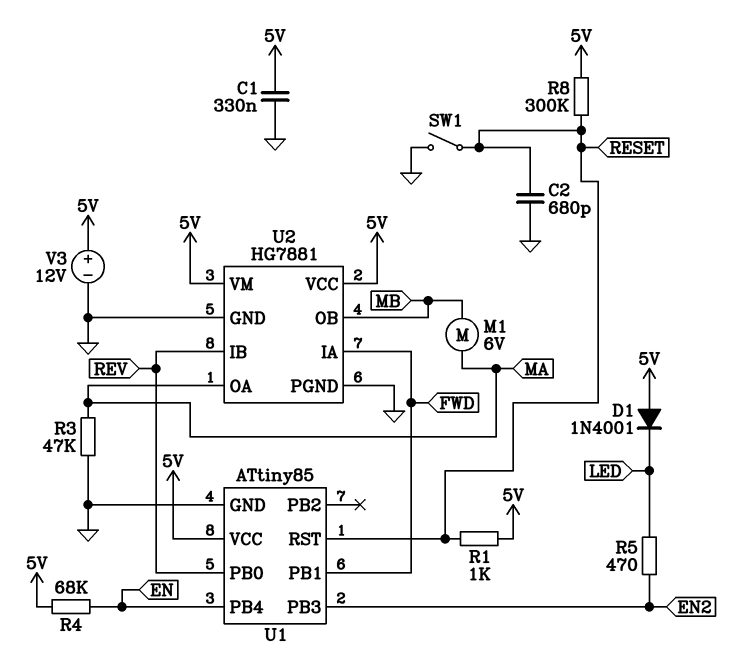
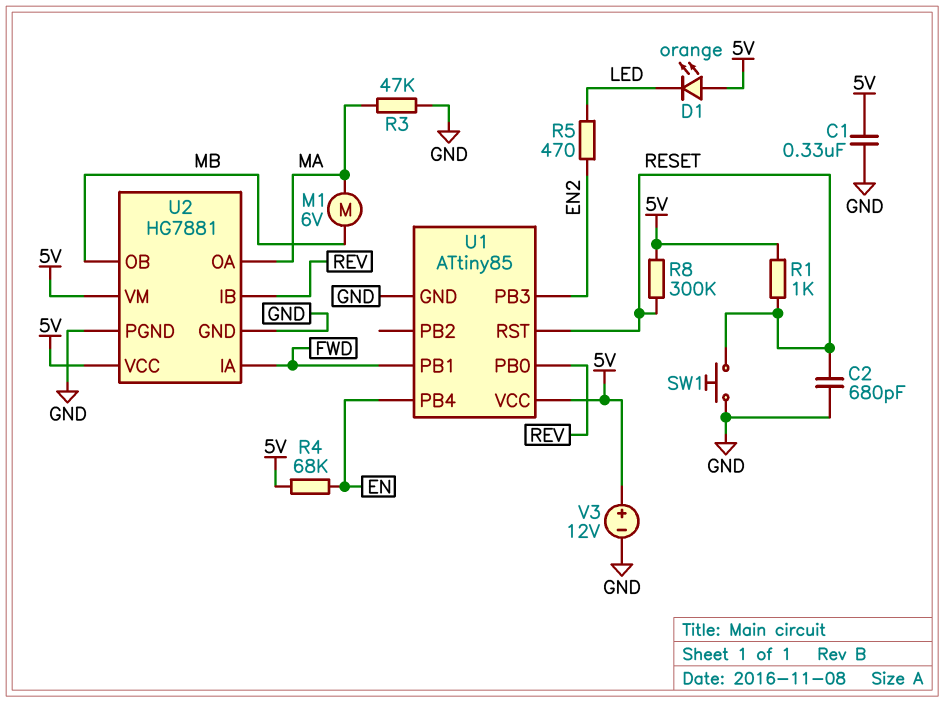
D1: diode 1N4001 (A 5V, K LED) -> LED orange (A 5V, K LED)
SW1: switch (GND, RESET) -> button (GND, RESET)

